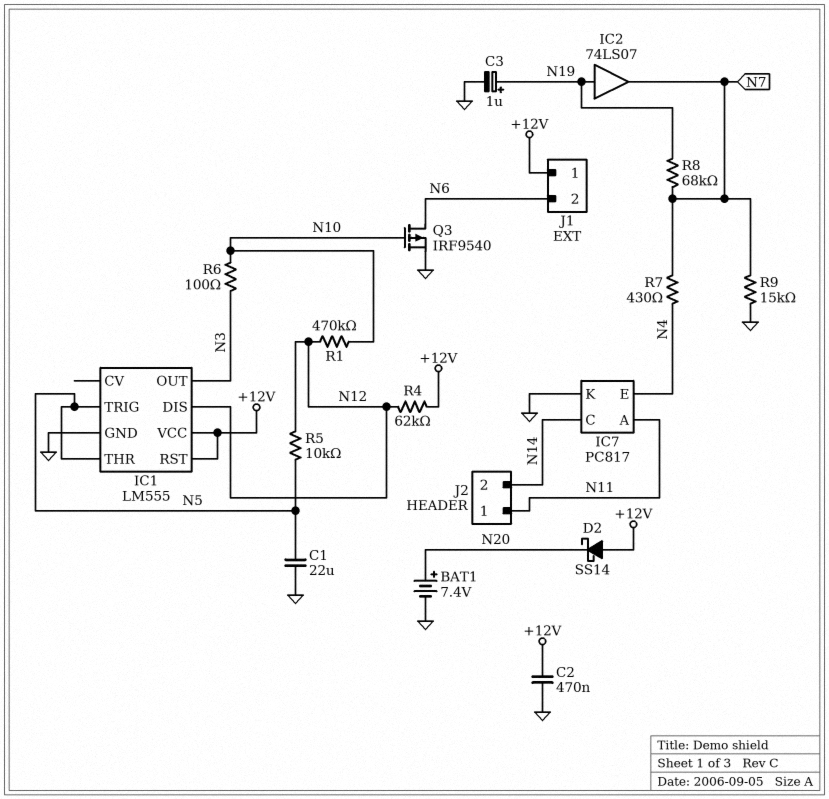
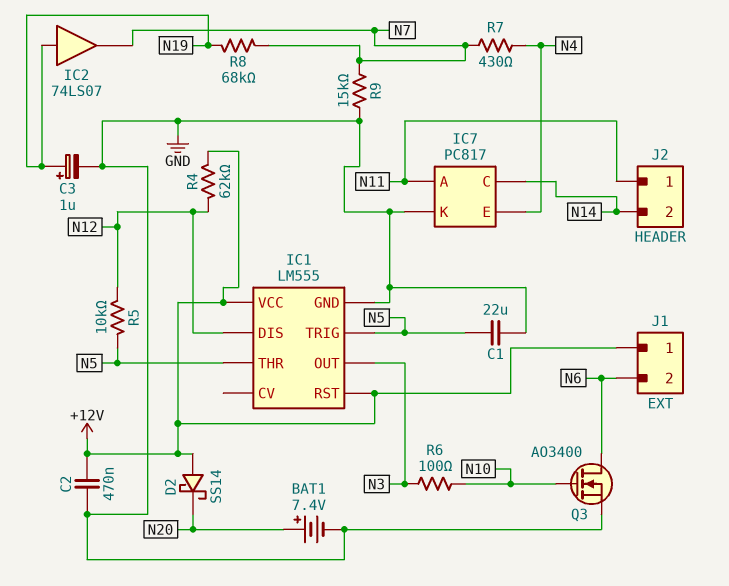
Q3: PMOS IRF9540 (G N10, D N6, S GND) -> NMOS AO3400 (G N10, D N6, S GND)
R1: 470k (N10, N12) -> none

